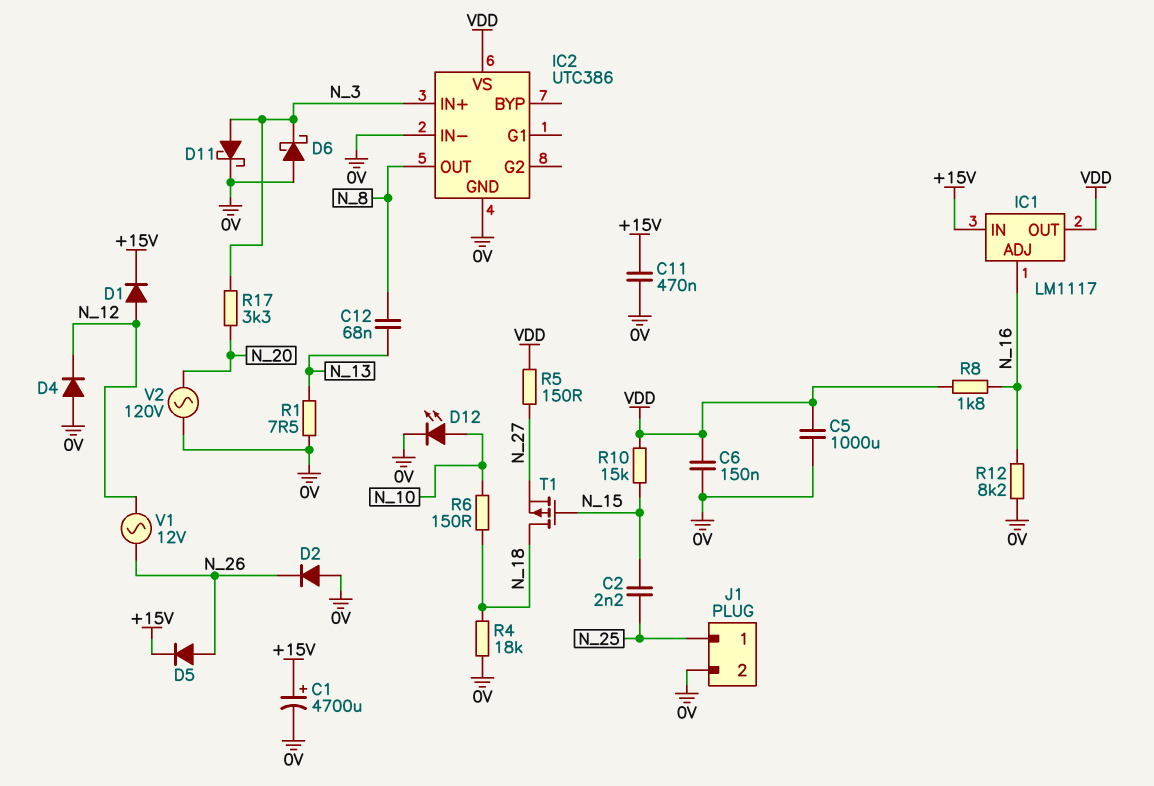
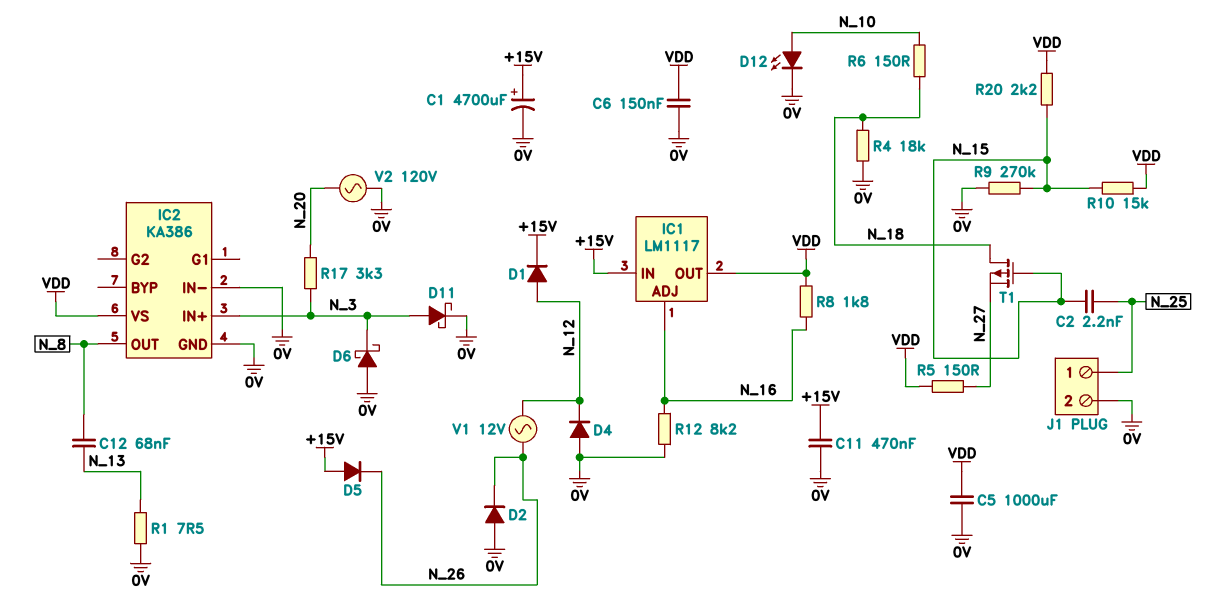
D5: diode (A N_26, K +15V) -> diode (A +15V, K N_26)
IC2: UTC386 -> KA386
R9: none -> 270k (0V, N_15)
R20: none -> 2.2k (N_15, VDD)

